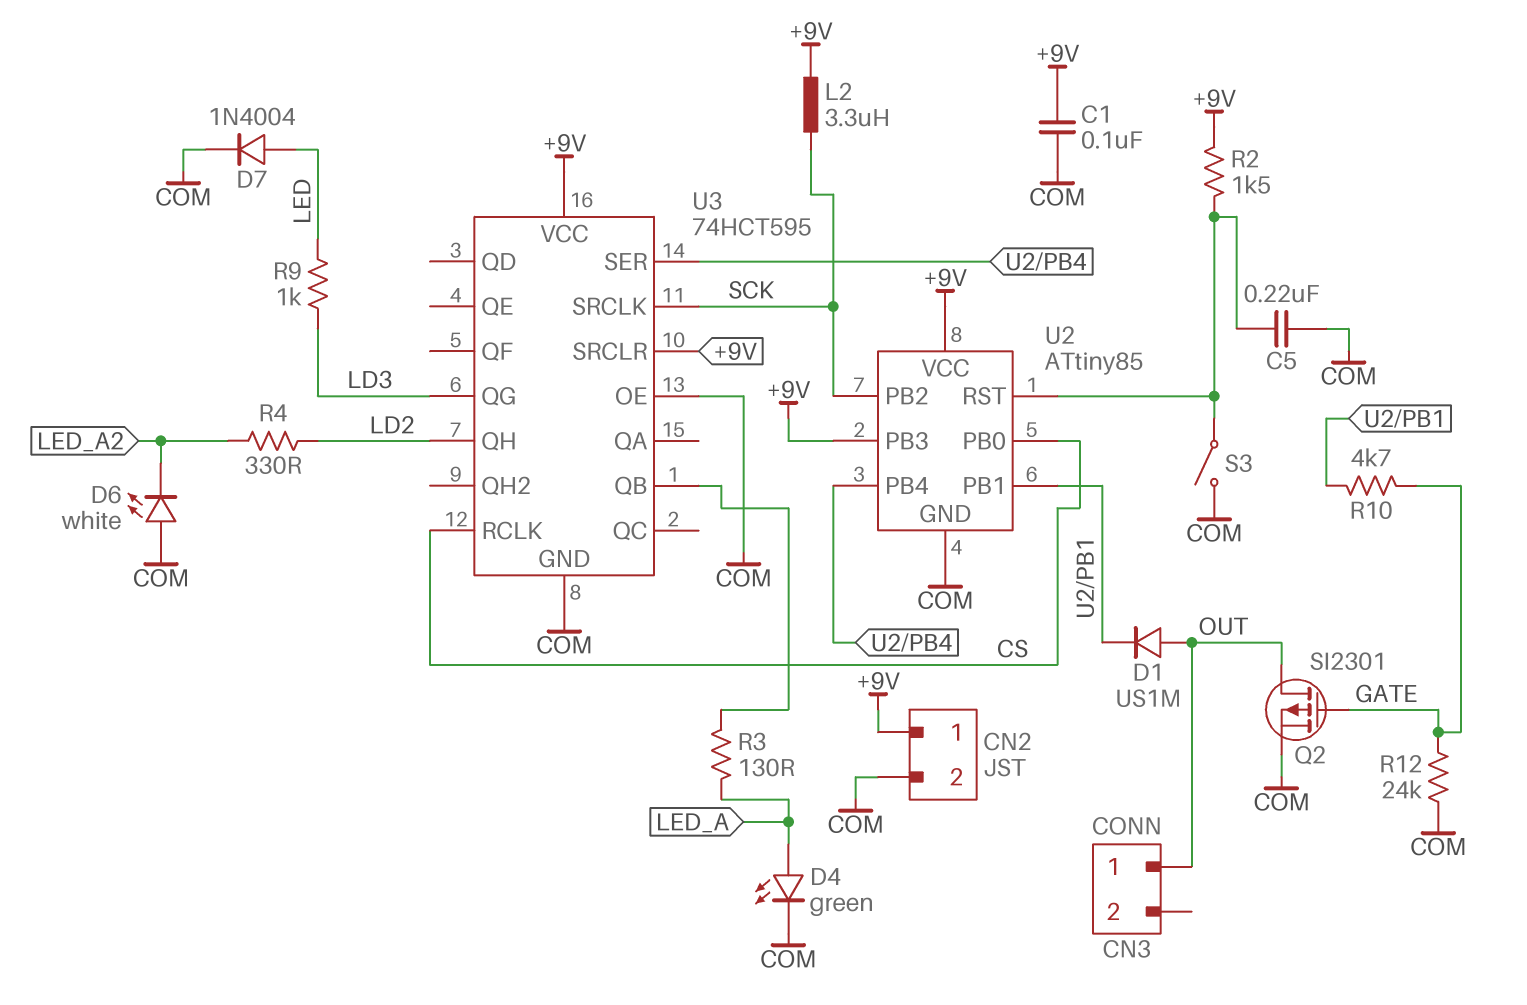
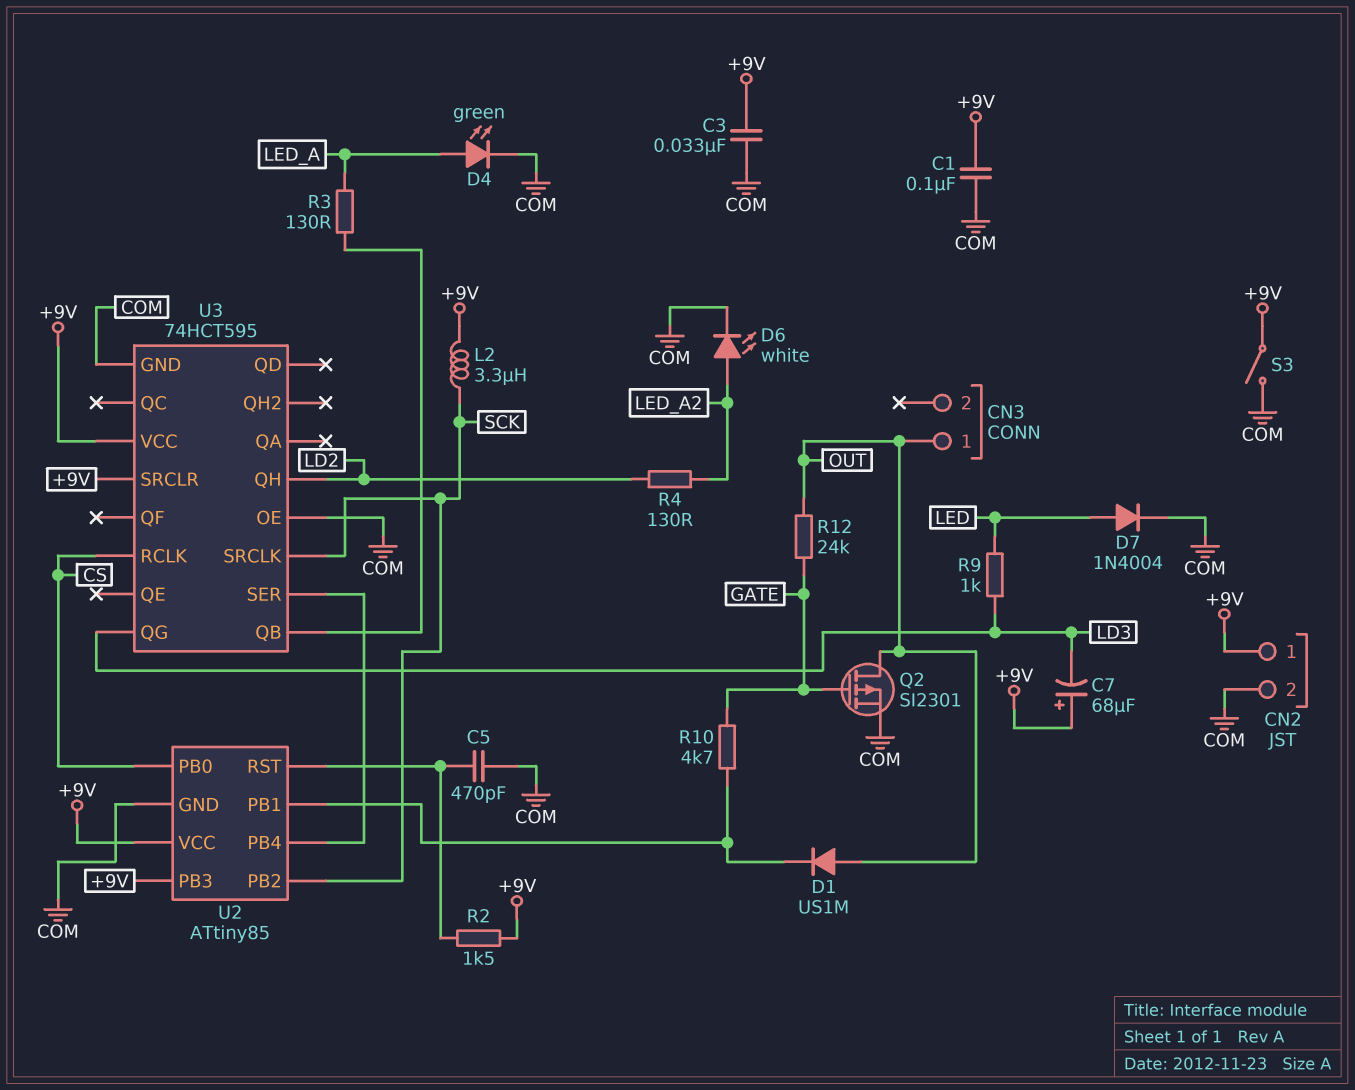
C3: none -> 33nF (+9V, COM)
C5: 220nF (COM, U2/RST) -> 470pF (COM, U2/RST)
C7: none -> 68uF (plus +9V, minus LD3)
D6: LED white (A COM, K LED_A2) -> LED white (A LED_A2, K COM)
R4: 330 (LD2, LED_A2) -> 130 (LD2, LED_A2)
R12: 24k (COM, GATE) -> 24k (GATE, OUT)
S3: switch (COM, U2/RST) -> switch (+9V, COM)

